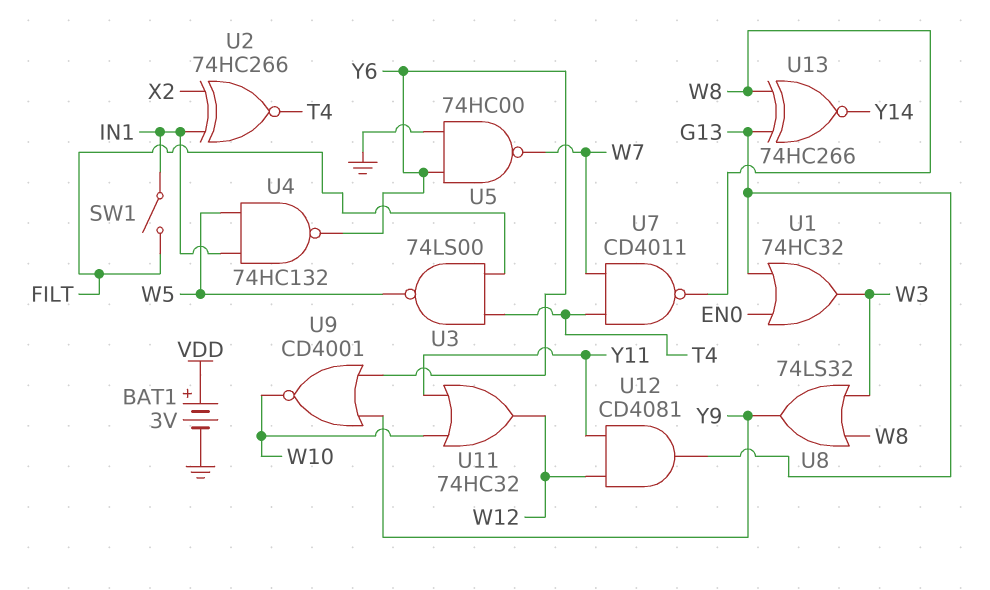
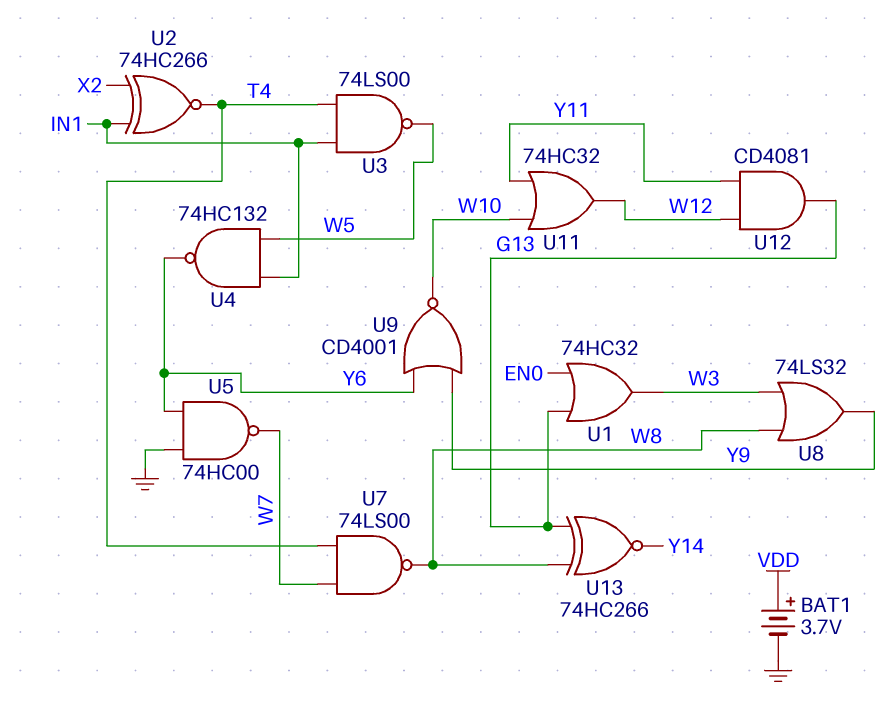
BAT1: 3V (plus VDD, minus GND) -> 3.7V (plus VDD, minus GND)
SW1: switch (FILT, IN1) -> none
U3: NAND 74LS00 (in FILT, in T4, out W5) -> NAND 74LS00 (in IN1, in T4, out W5)
U7: NAND CD4011 (in T4, in W7, out W8) -> NAND 74LS00 (in T4, in W7, out W8)

